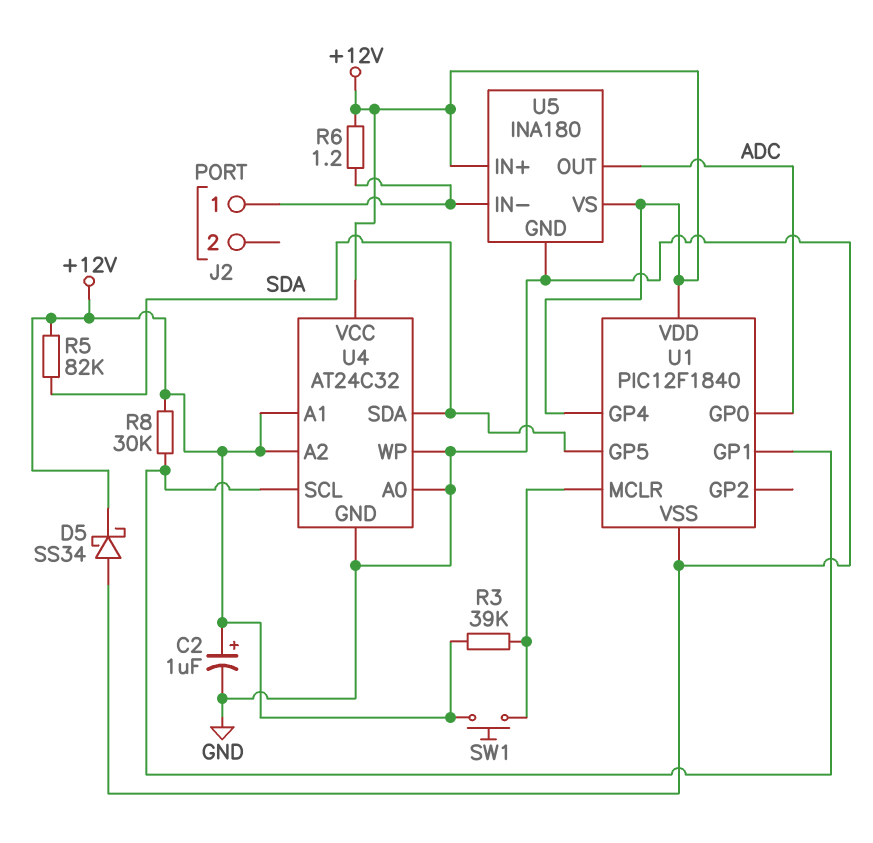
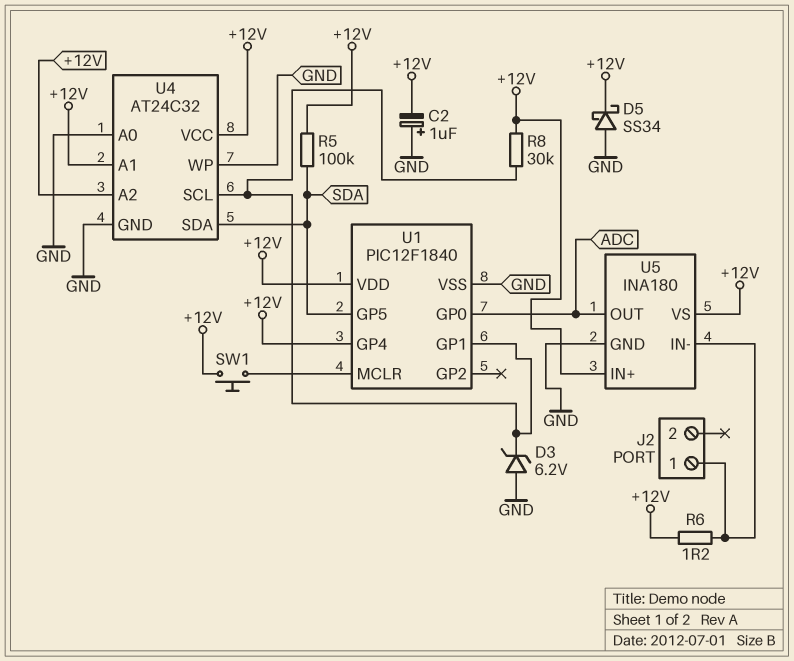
C2: 1uF (plus +12V, minus GND) -> 1uF (plus GND, minus +12V)
D3: none -> zener 6.2V (A GND, K U1/GP1)
R3: 39k (+12V, U1/MCLR) -> none
R5: 82k (+12V, SDA) -> 100k (+12V, SDA)

